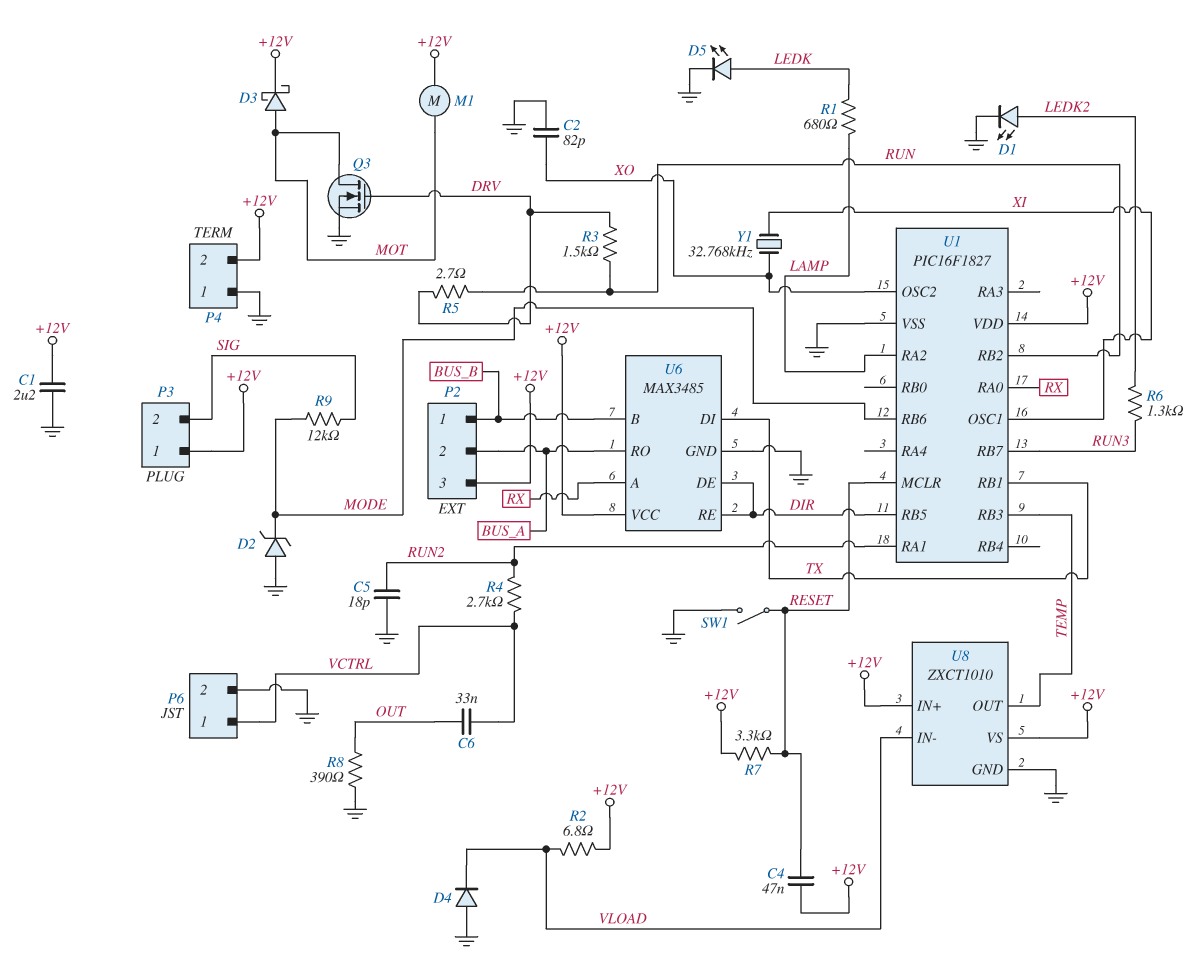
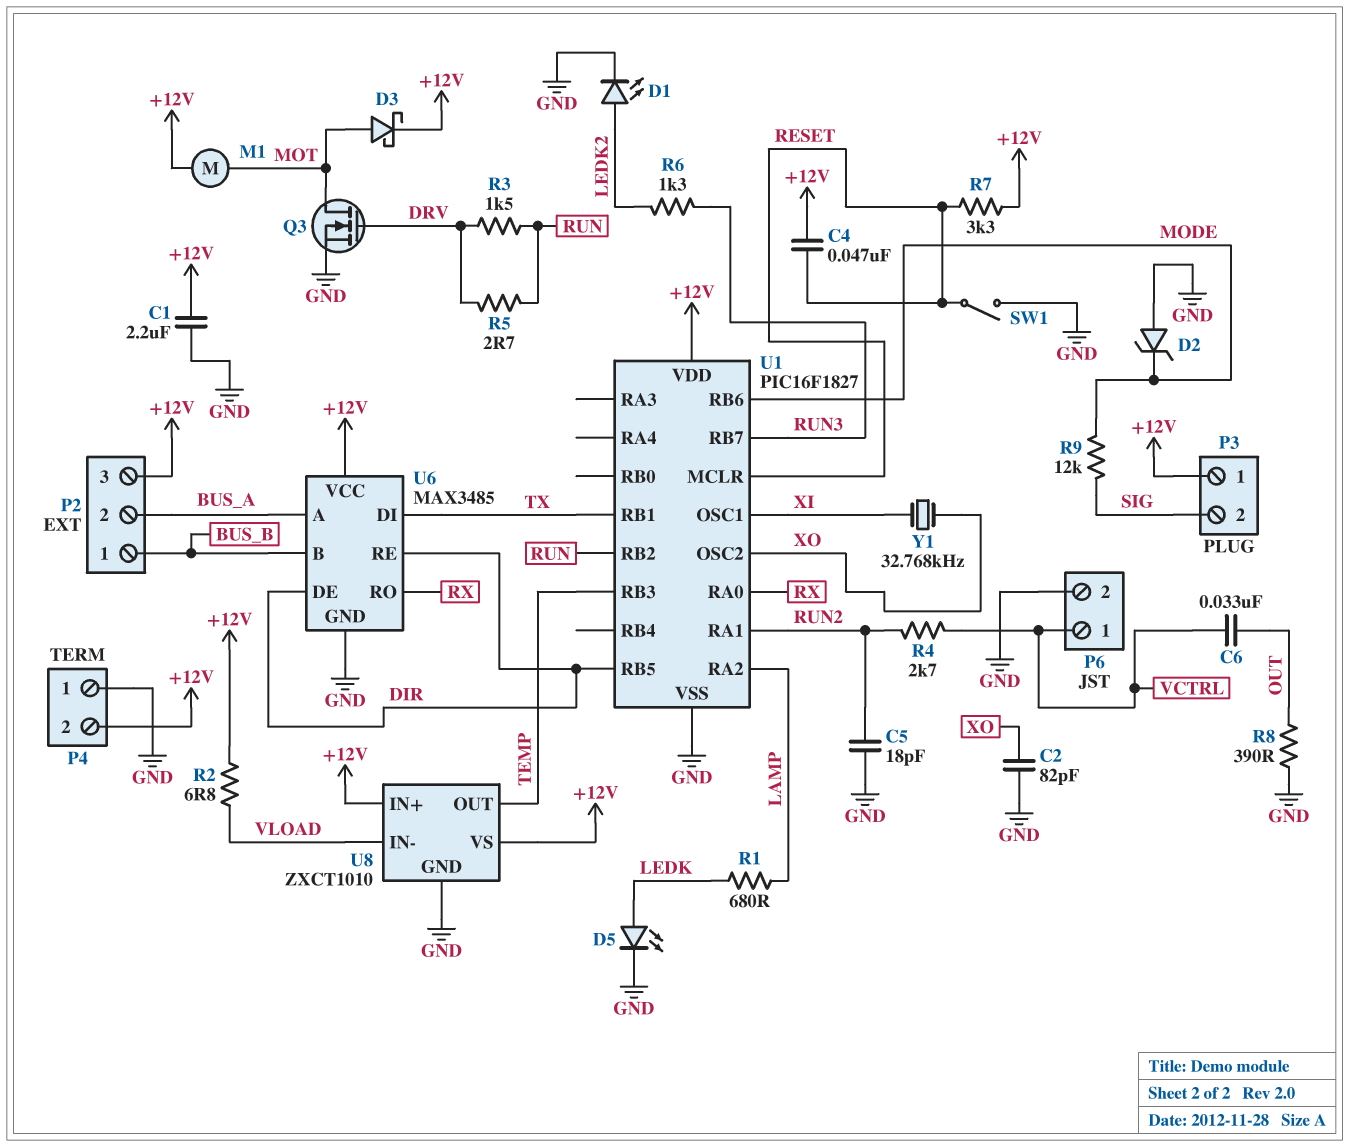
D4: diode (A GND, K VLOAD) -> none
U6 pin A: RX -> BUS_A
U6 pin RO: BUS_A -> RX

